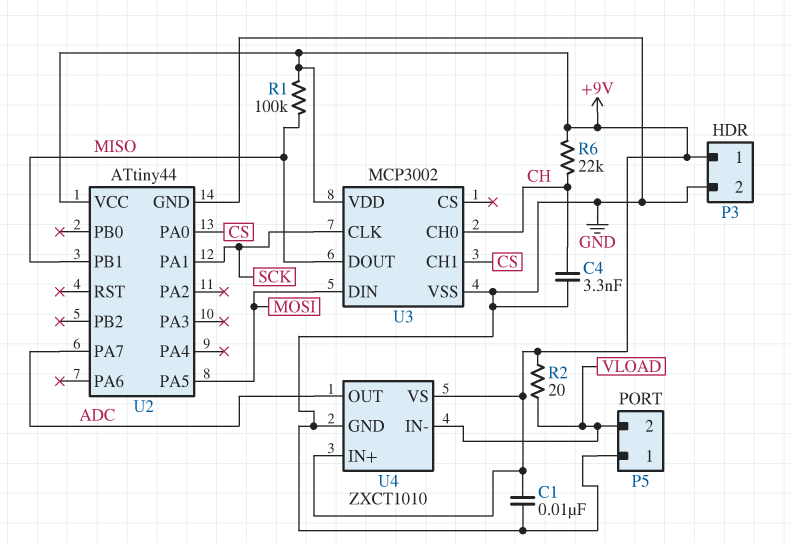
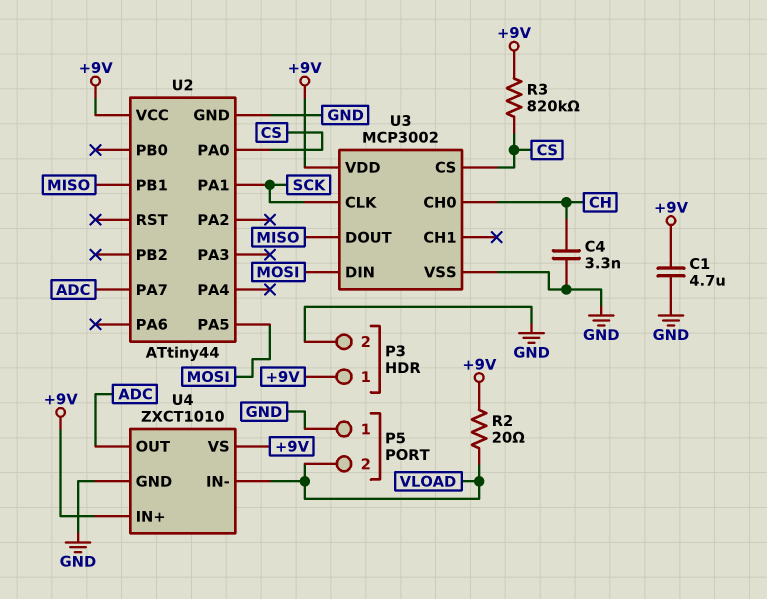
C1: 10nF (+9V, GND) -> 4.7uF (+9V, GND)
R1: 100k (+9V, MISO) -> none
R3: none -> 820k (+9V, CS)
R6: 22k (+9V, CH) -> none
U3 pin CH1: CS -> none
U3 pin CS: none -> CS

